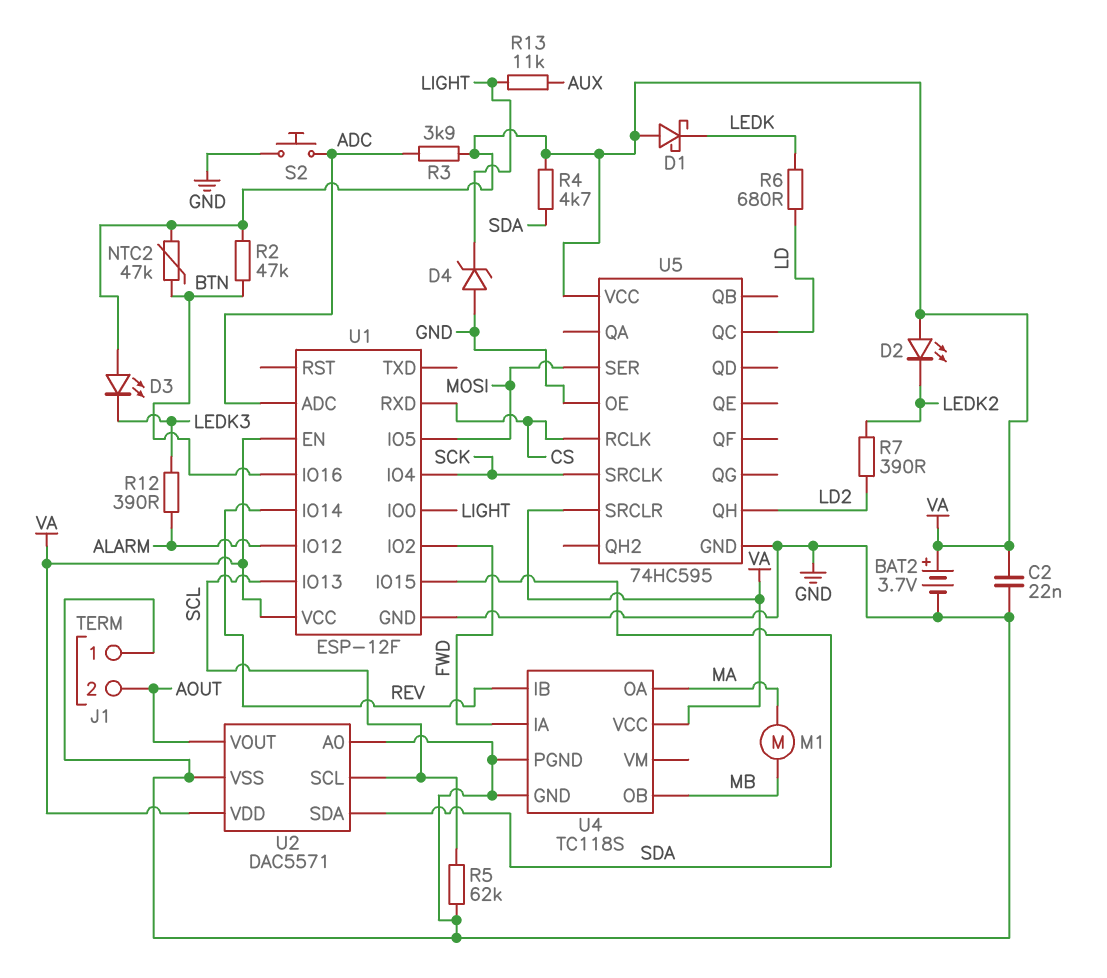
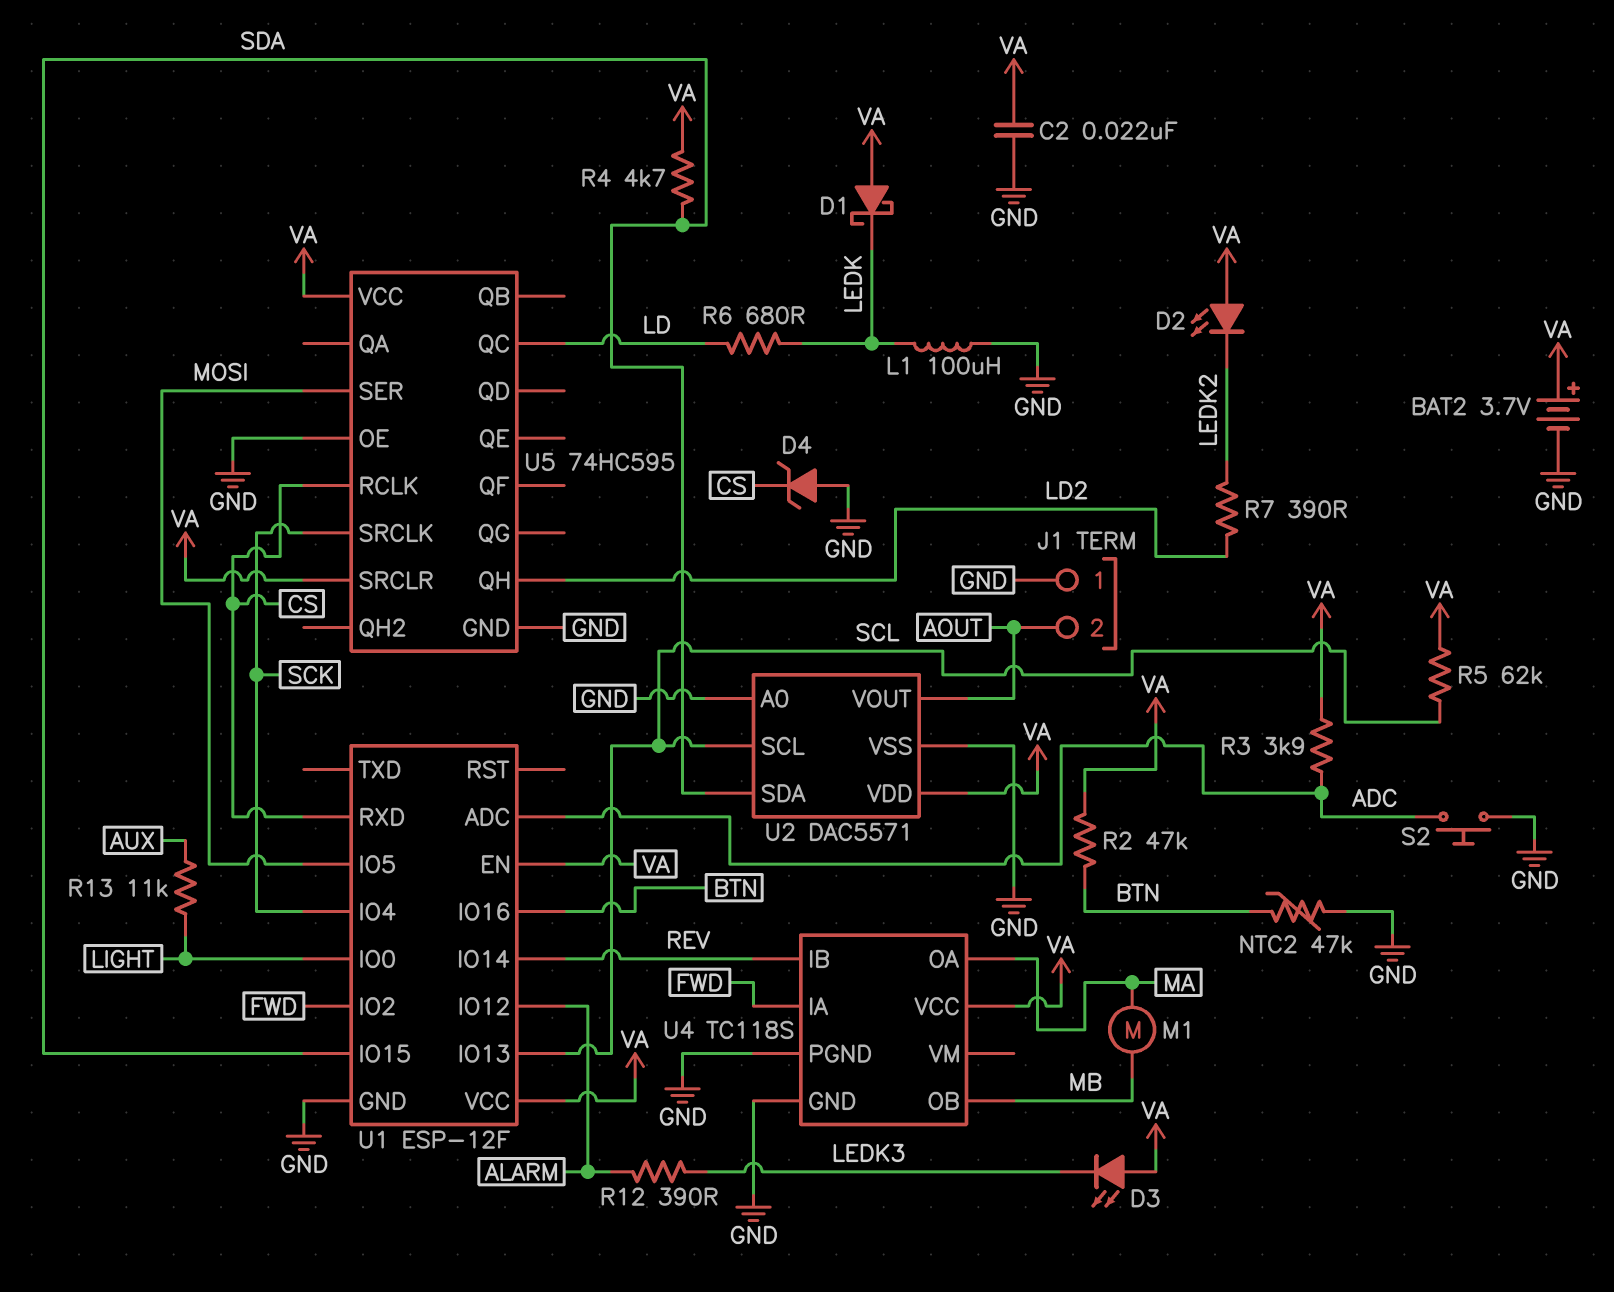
D4: zener (A GND, K LIGHT) -> zener (A GND, K CS)
L1: none -> 100uH (GND, LEDK)
NTC2: 47k (BTN, VA) -> 47k (BTN, GND)
R5: 62k (GND, SCL) -> 62k (SCL, VA)

